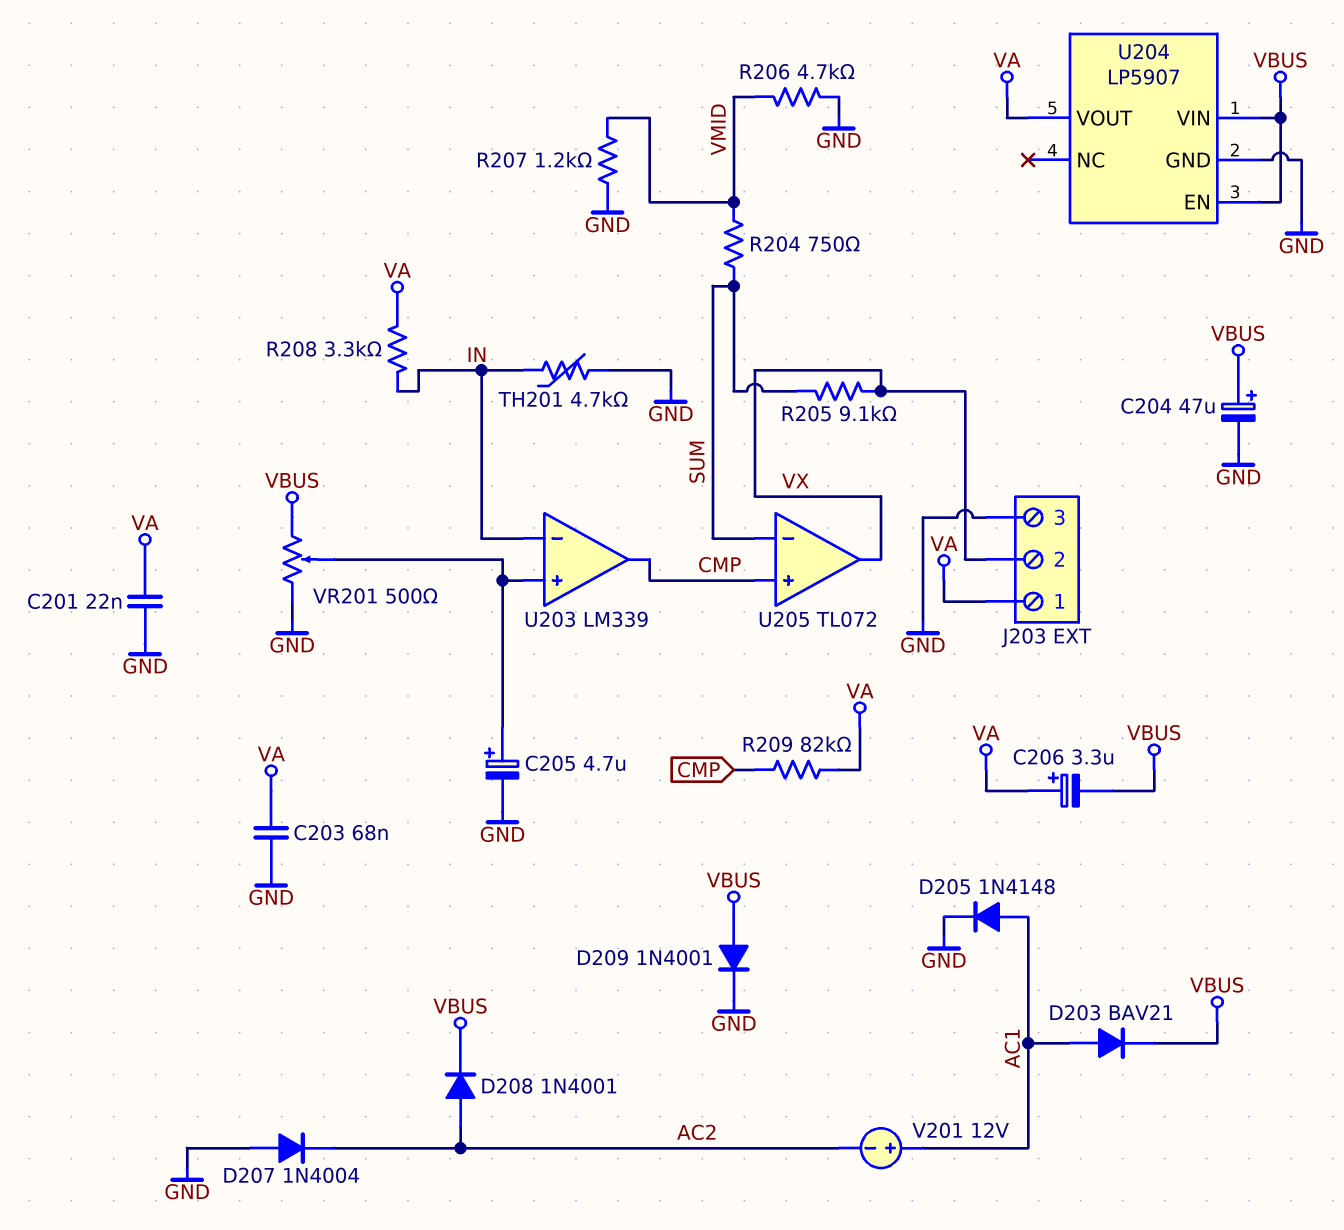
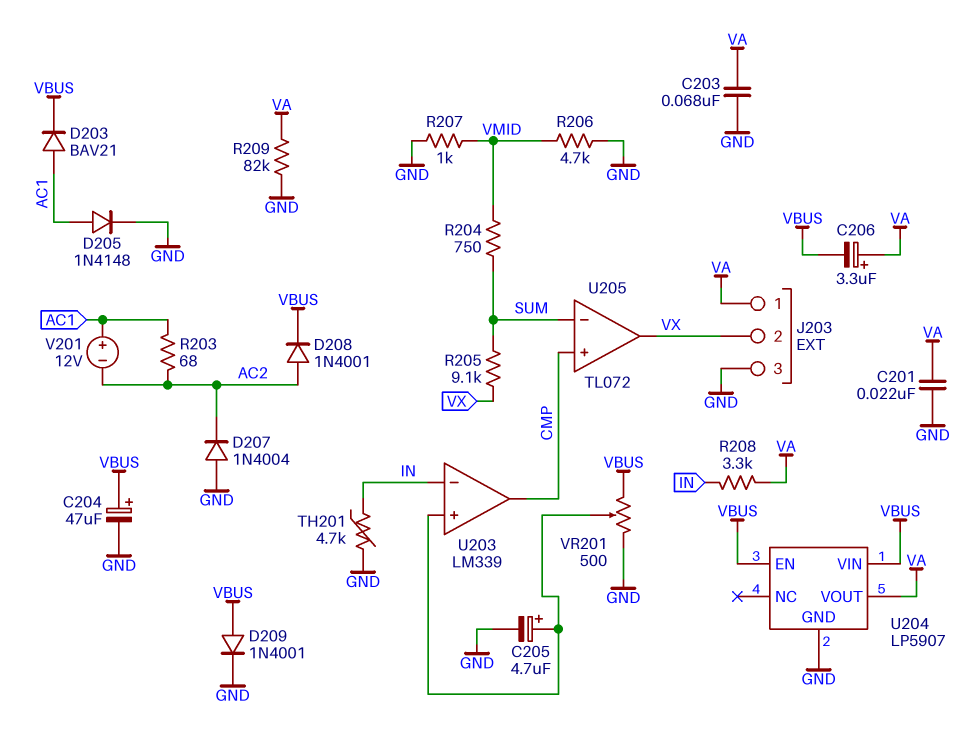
R203: none -> 68 (AC1, AC2)
R207: 1.2k (GND, VMID) -> 1k (GND, VMID)
R209: 82k (CMP, VA) -> 82k (GND, VA)

